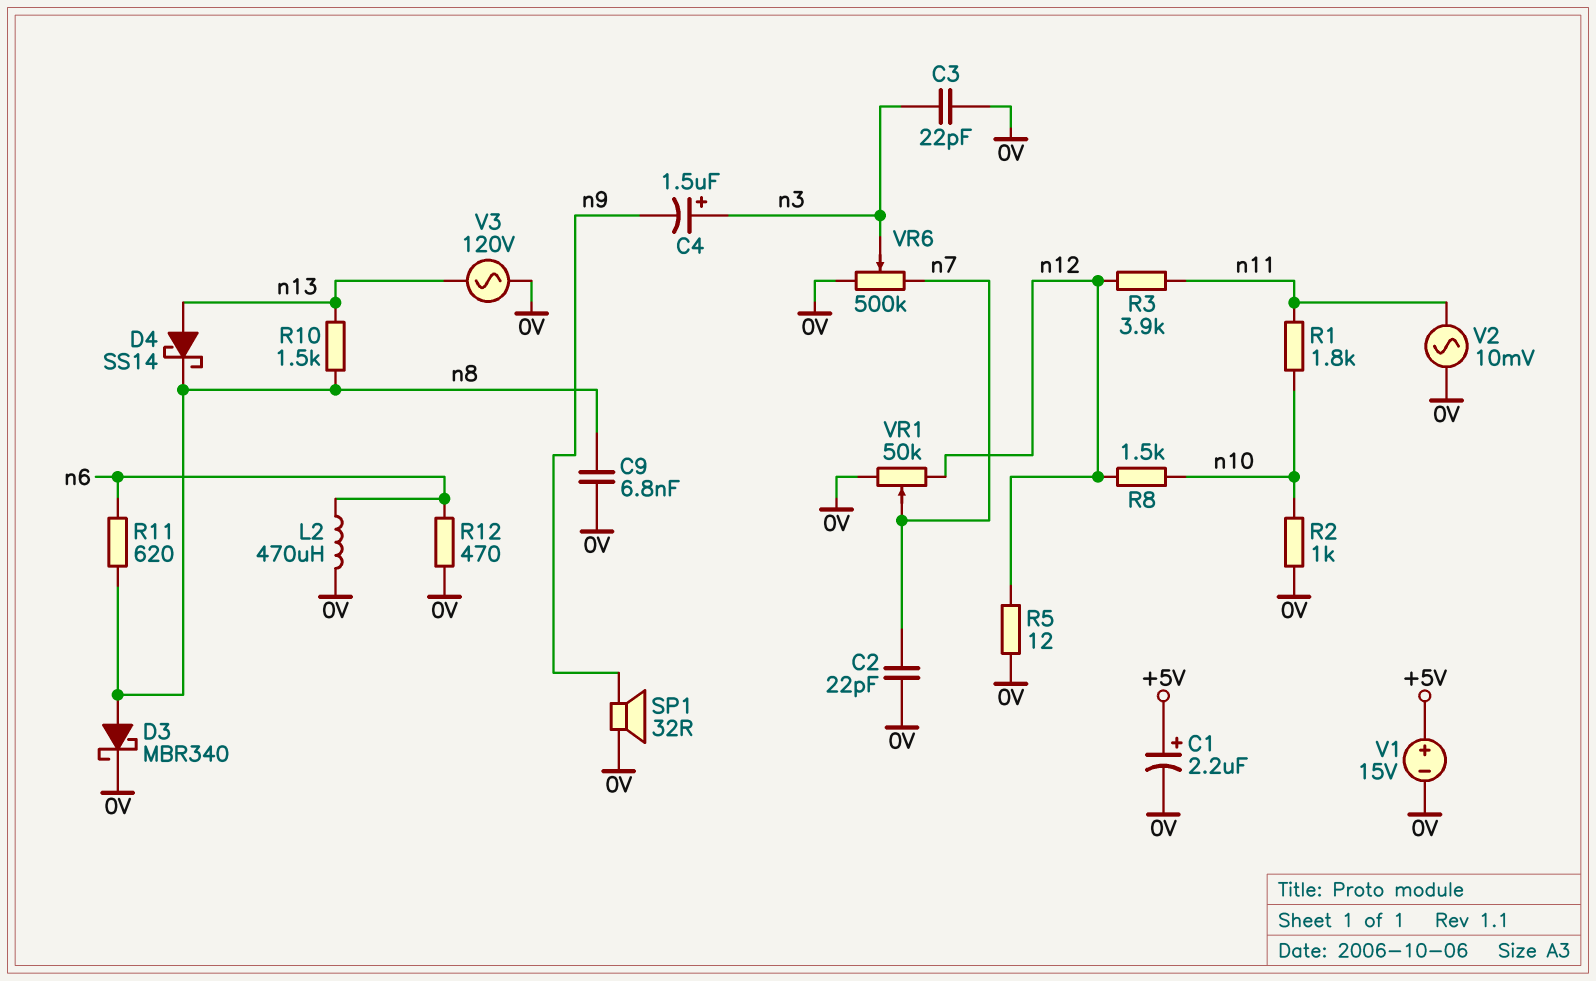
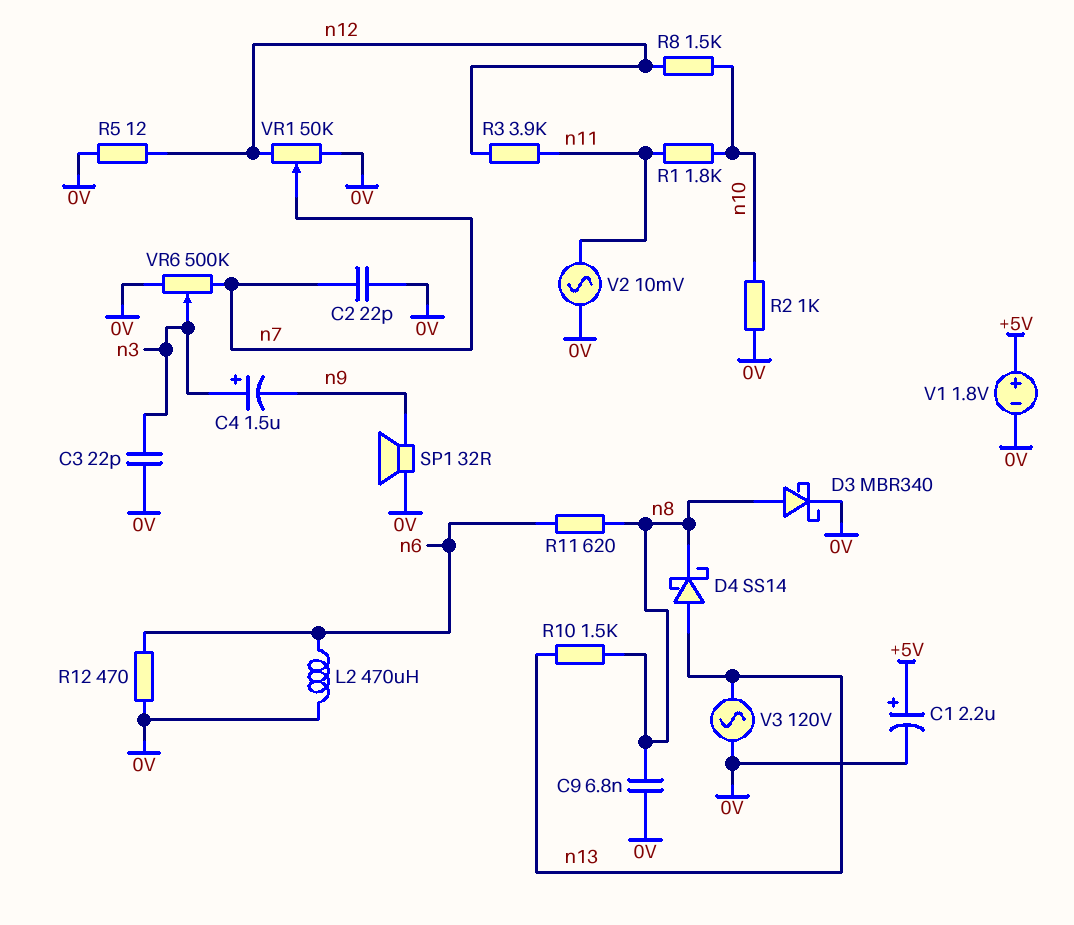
V1: 15V (plus +5V, minus 0V) -> 1.8V (plus +5V, minus 0V)

